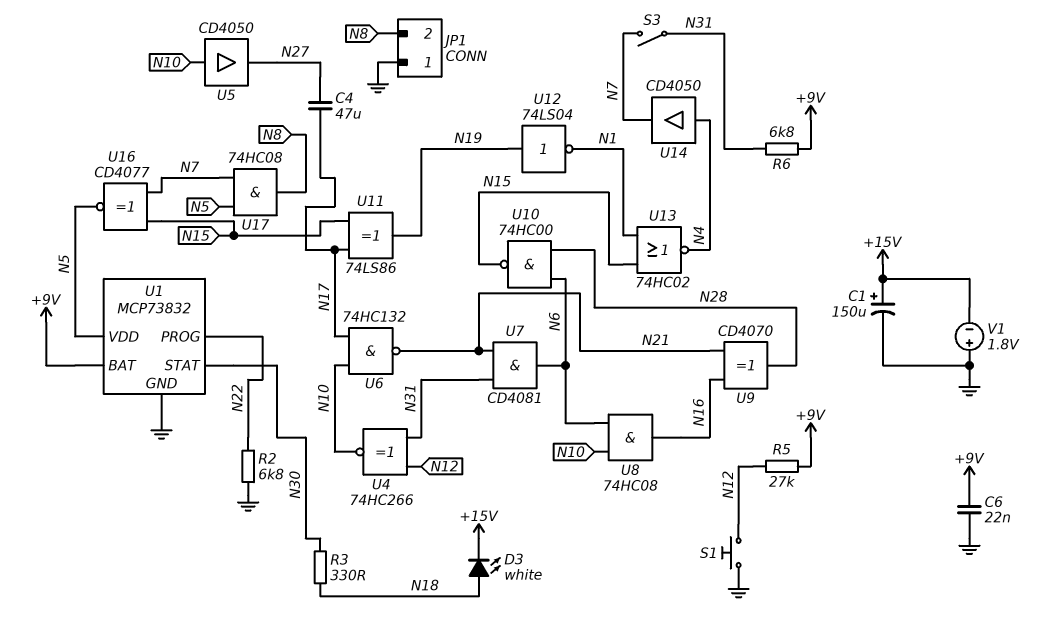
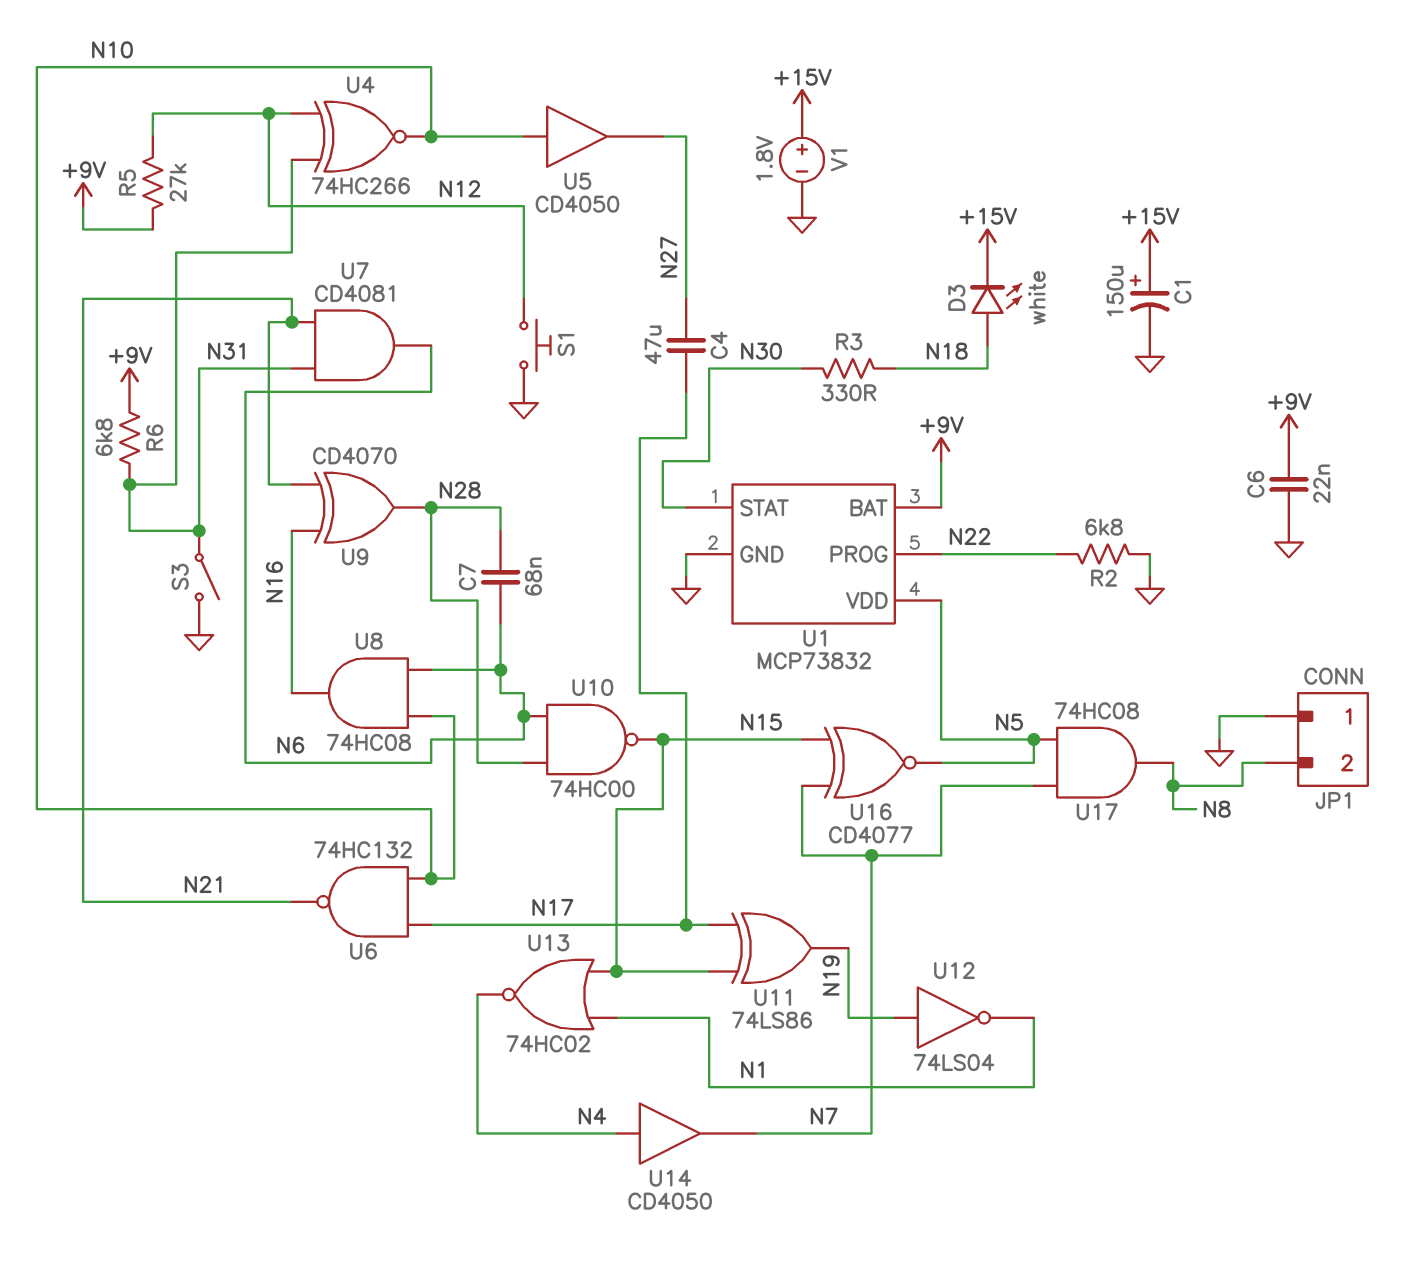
C7: none -> 68nF (N6, N28)
S3: switch (N7, N31) -> switch (GND, N31)
V1: 1.8V (plus GND, minus +15V) -> 1.8V (plus +15V, minus GND)

